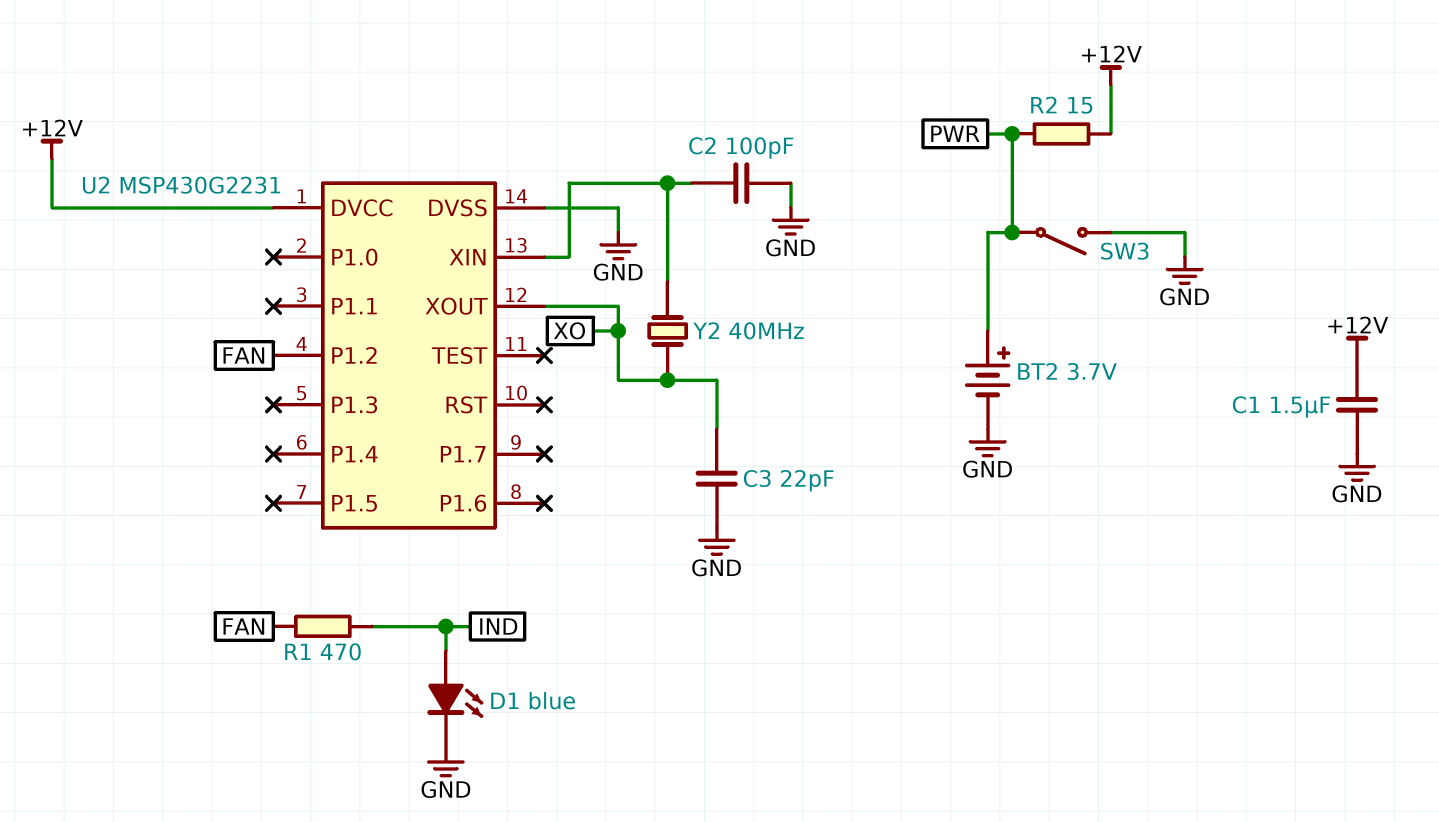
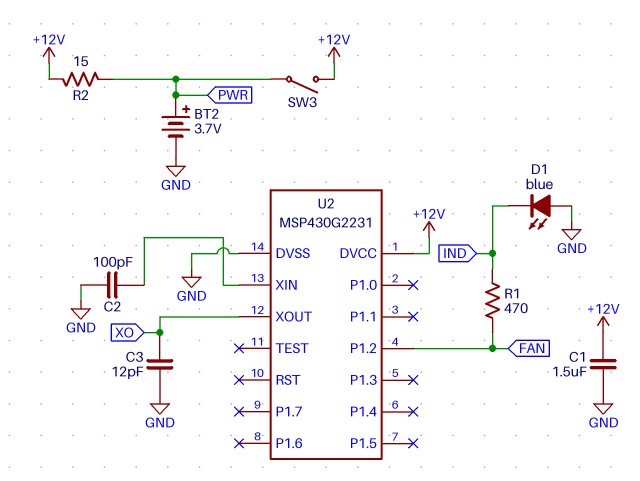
C3: 22pF (GND, XO) -> 12pF (GND, XO)
D1: LED blue (A IND, K GND) -> LED blue (A GND, K IND)
SW3: switch (GND, PWR) -> switch (+12V, PWR)
Y2: 40MHz (U2/XIN, XO) -> none

